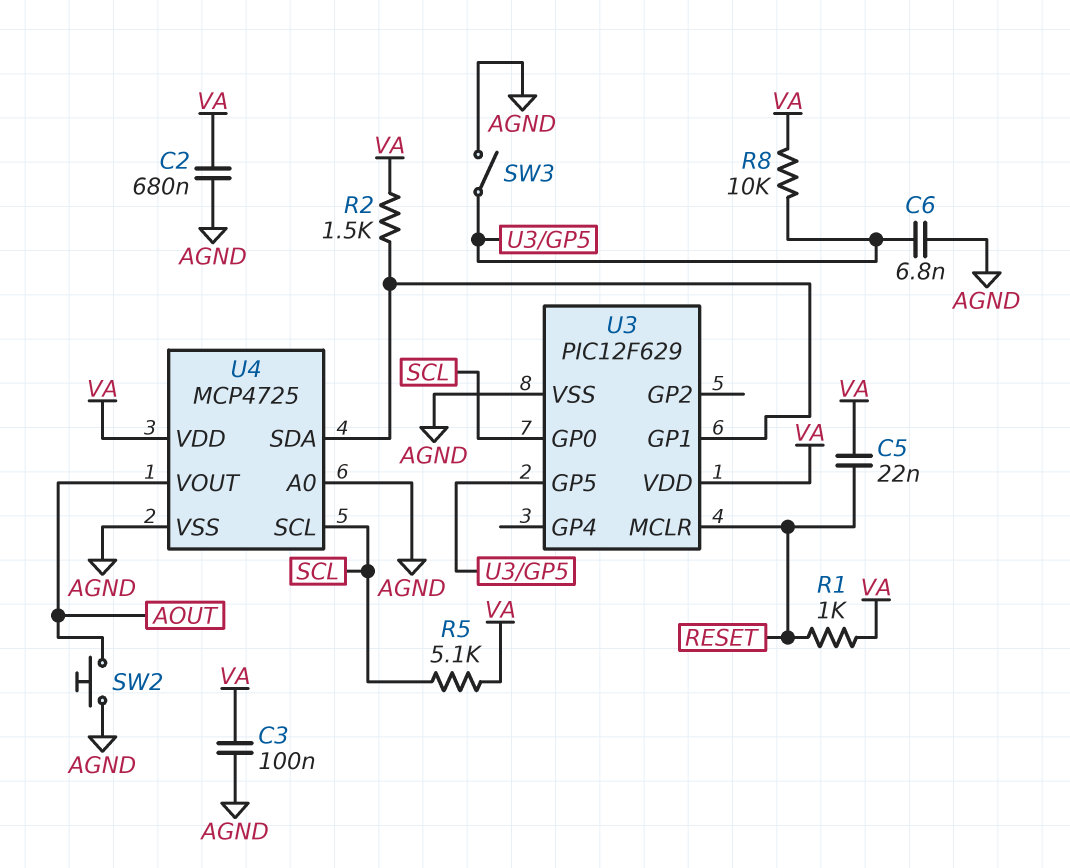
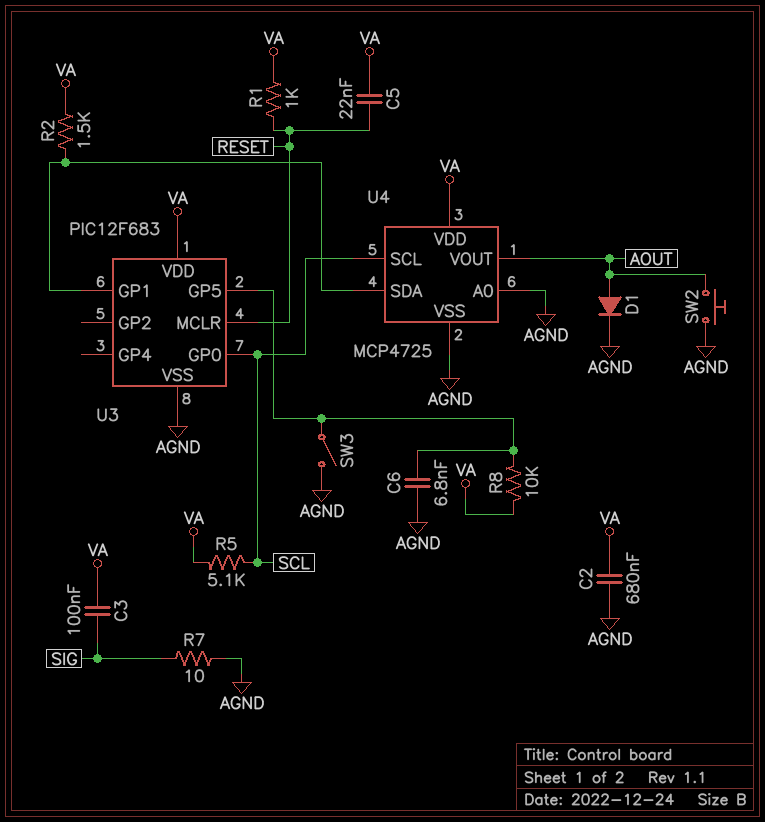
C3: 100nF (AGND, VA) -> 100nF (SIG, VA)
D1: none -> diode (A AOUT, K AGND)
R7: none -> 10 (AGND, SIG)
U3: PIC12F629 -> PIC12F683

